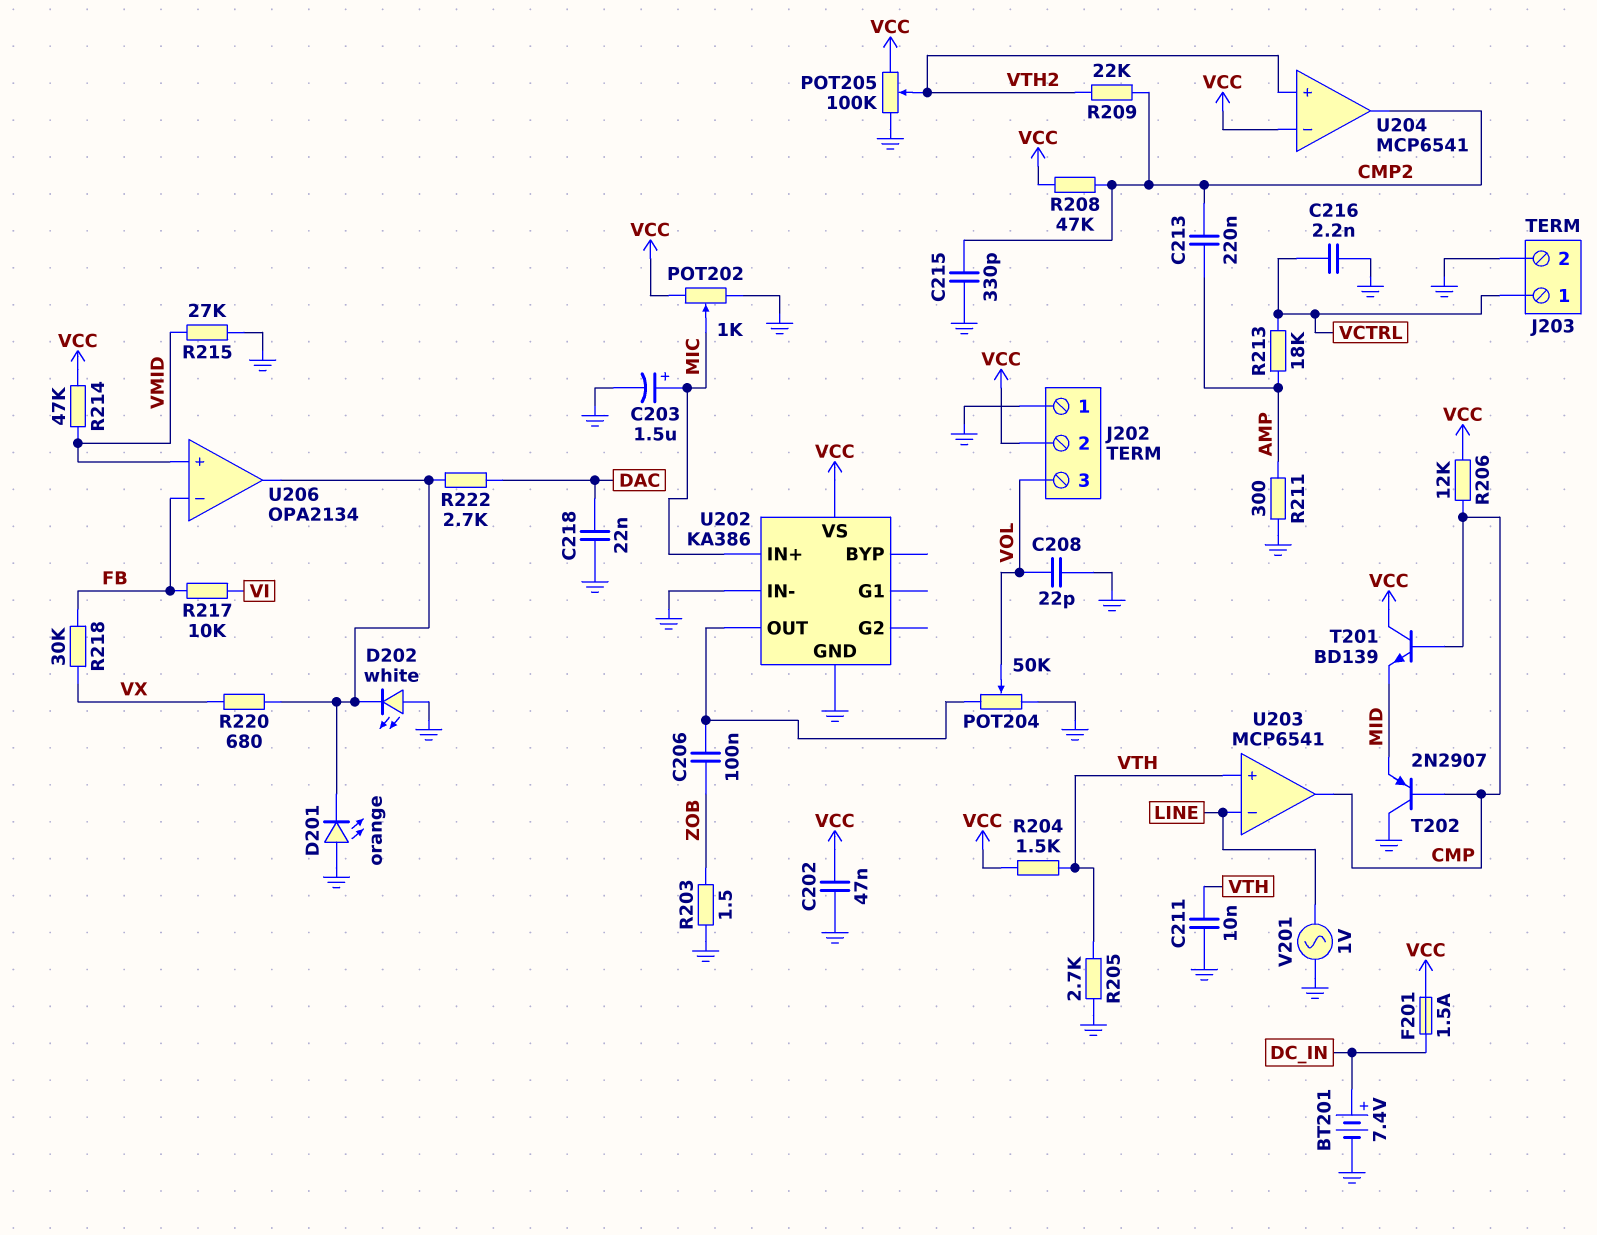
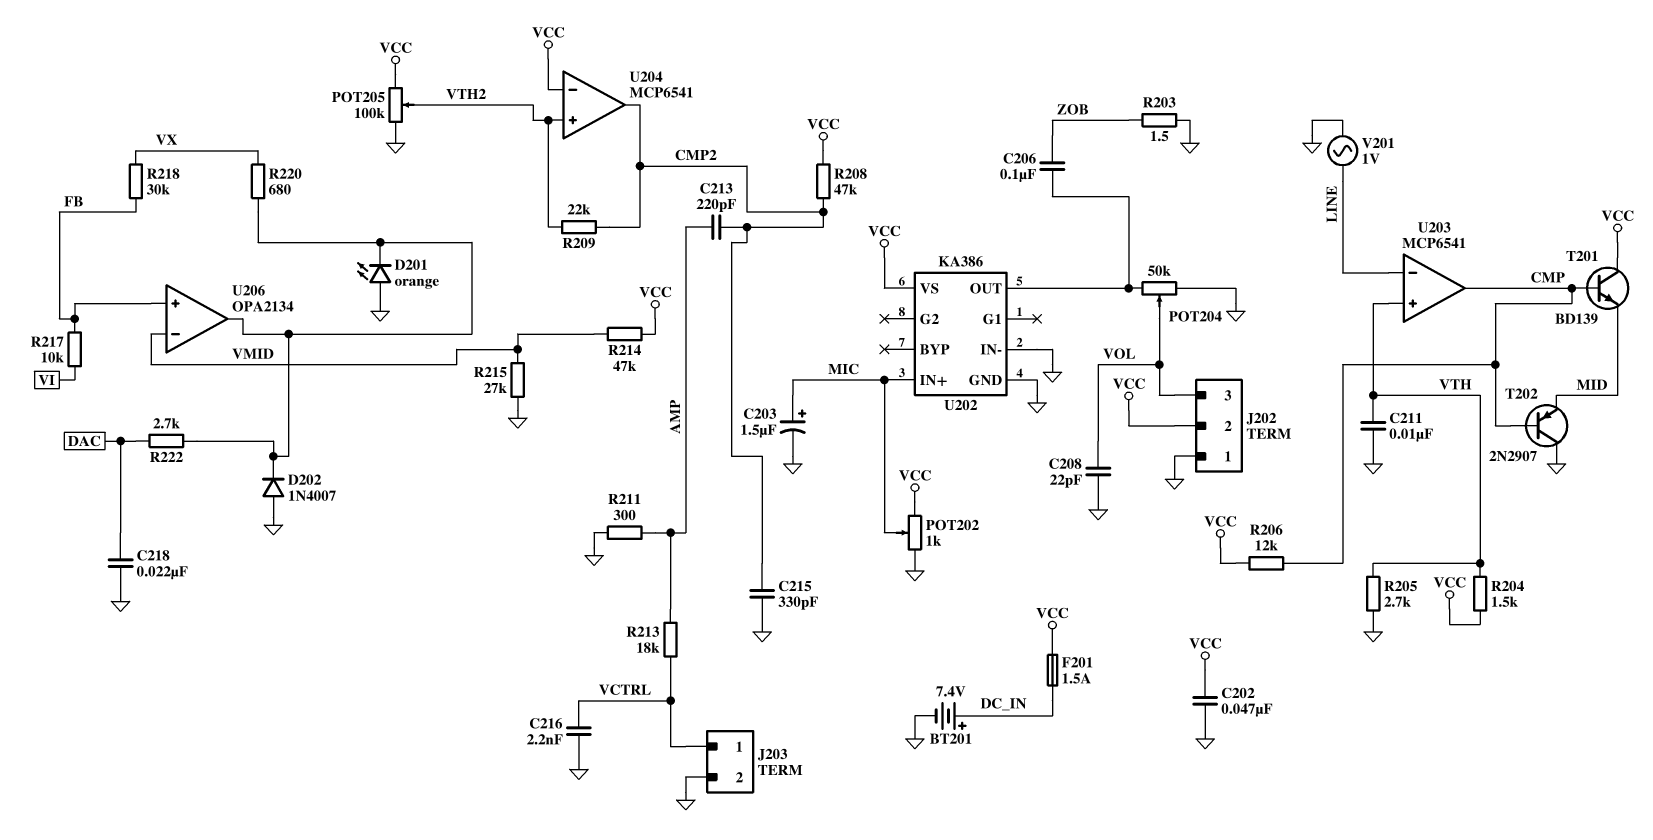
C213: 220nF (AMP, CMP2) -> 220pF (AMP, CMP2)
D202: LED white (A GND, K U206/out) -> diode 1N4007 (A GND, K U206/out)
U206 pin in+: VMID -> FB
U206 pin in-: FB -> VMID

